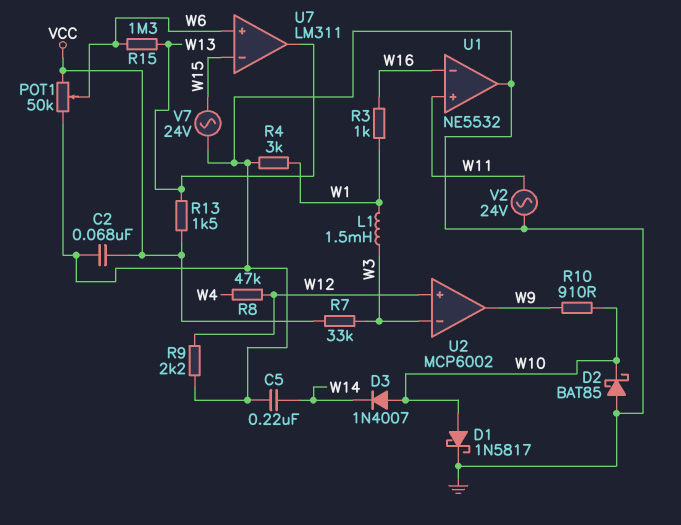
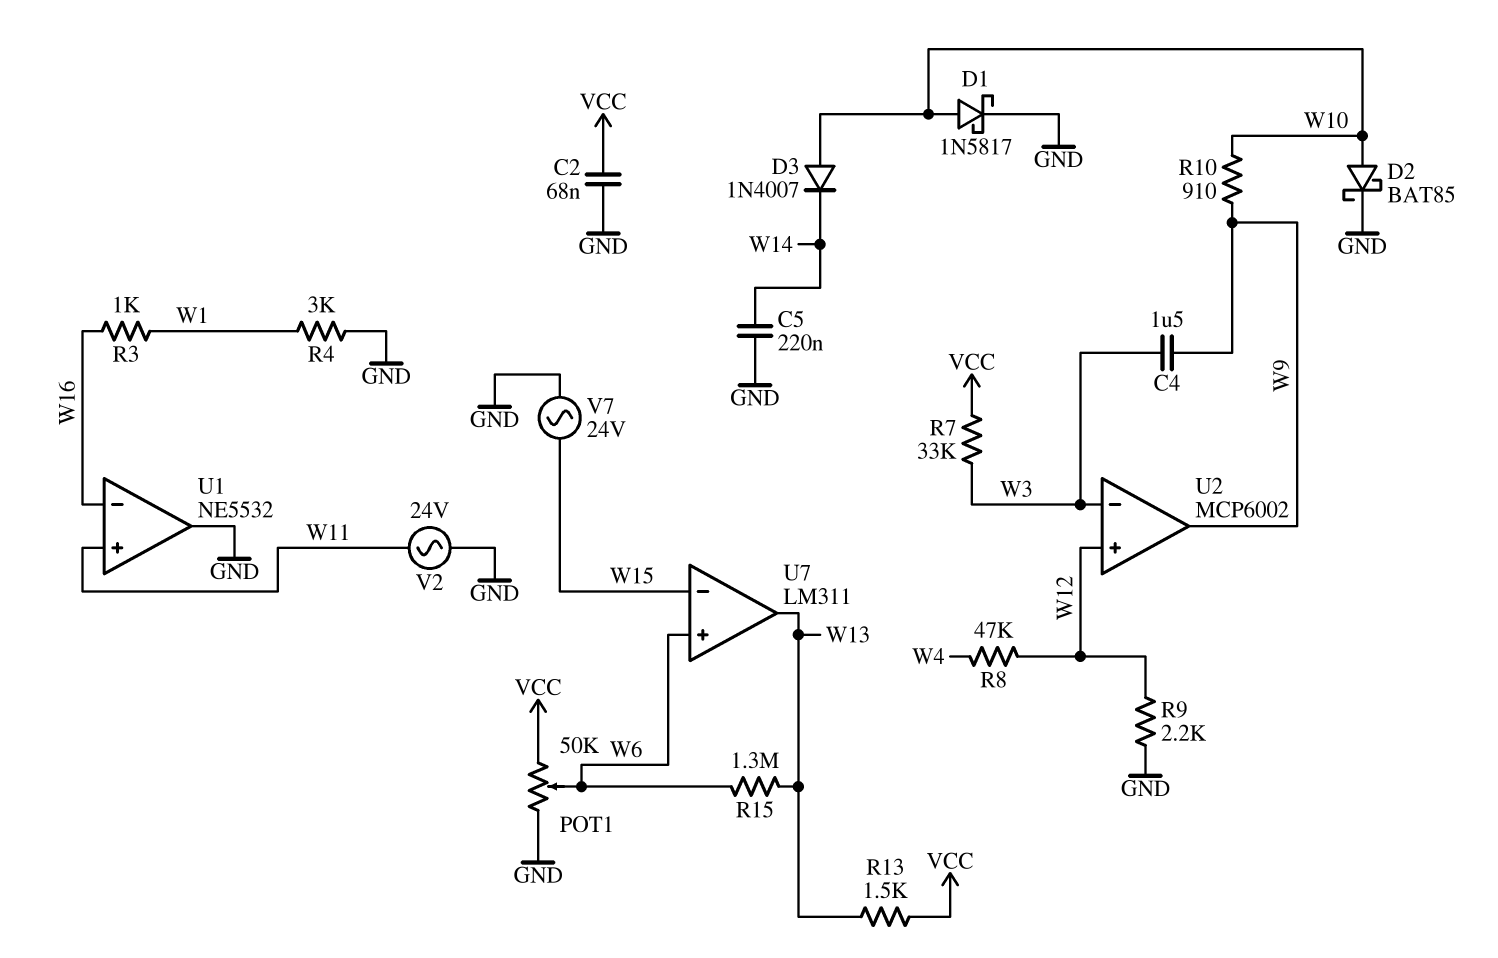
C4: none -> 1.5uF (W3, W9)
D2: schottky BAT85 (A GND, K W10) -> schottky BAT85 (A W10, K GND)
L1: 1.5mH (W1, W3) -> none

